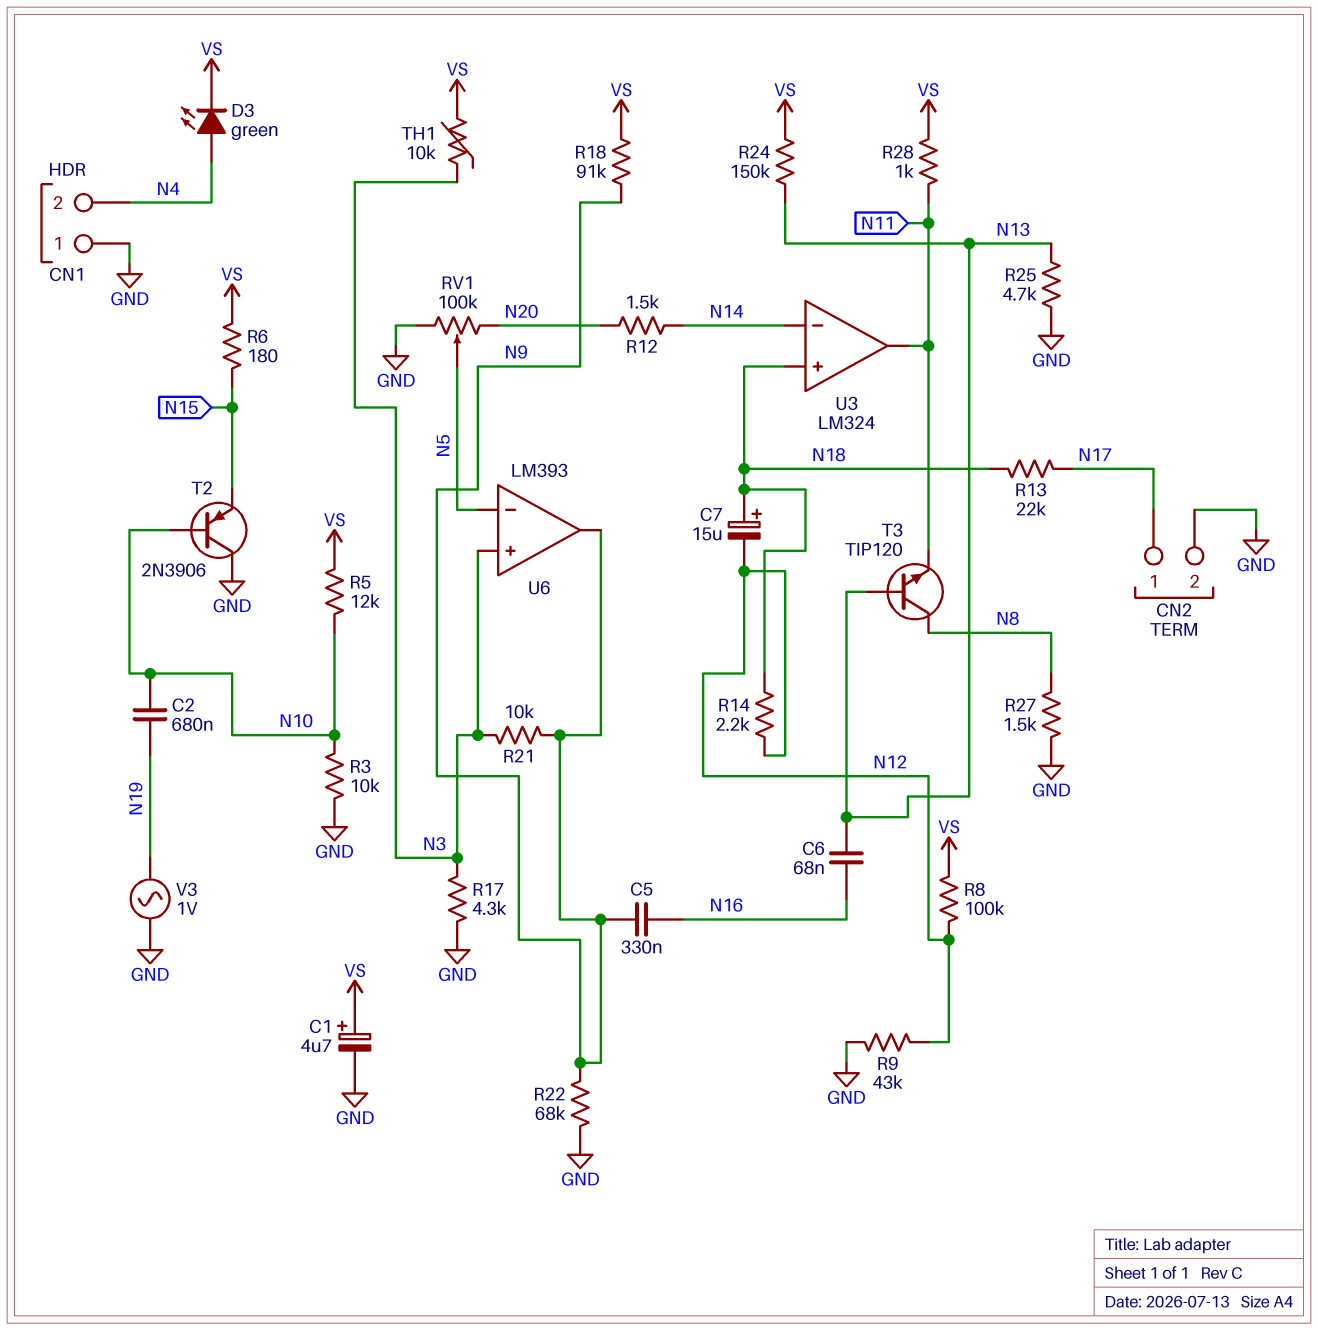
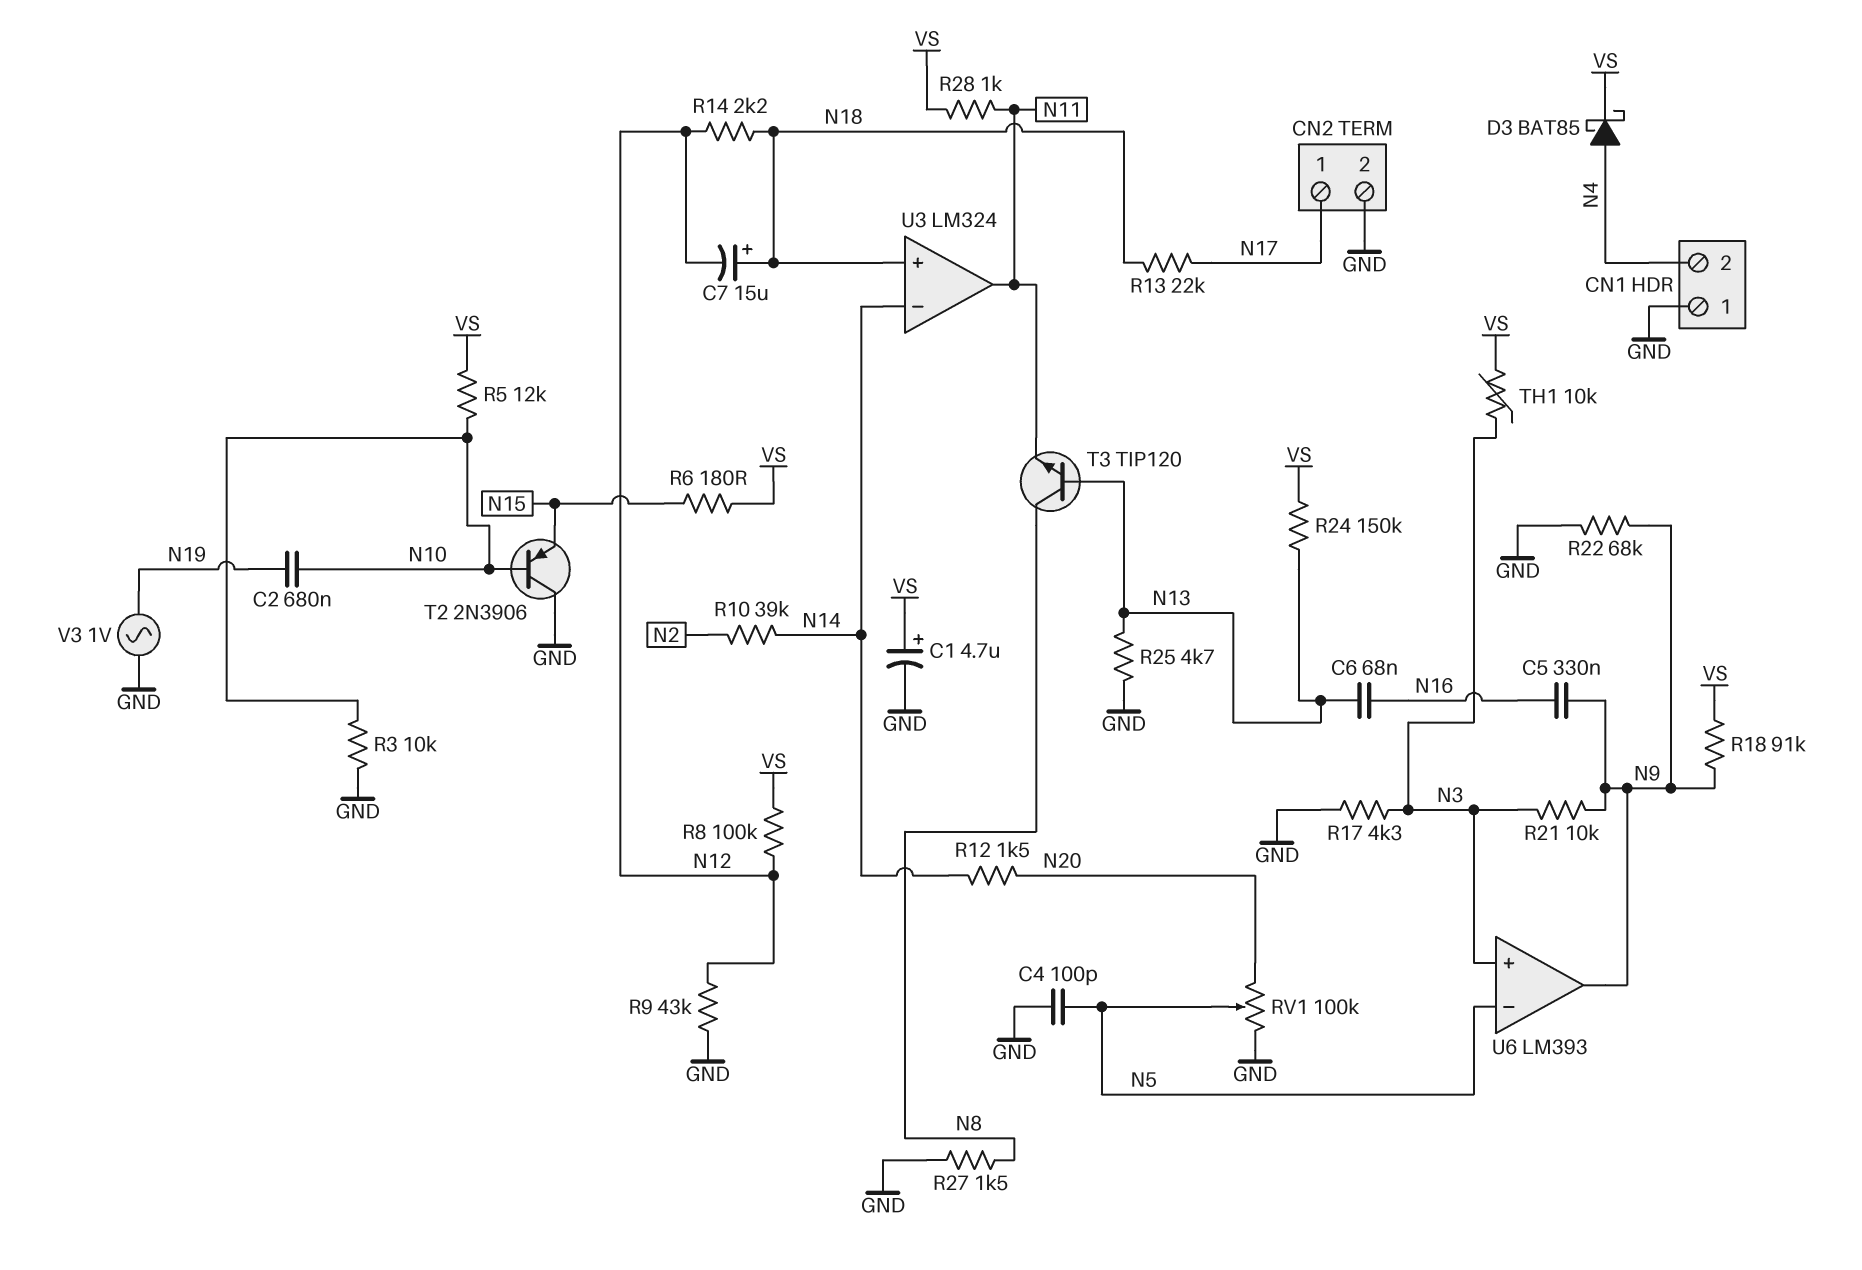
C4: none -> 100pF (GND, N5)
D3: LED green (A N4, K VS) -> schottky BAT85 (A N4, K VS)
R10: none -> 39k (N2, N14)

